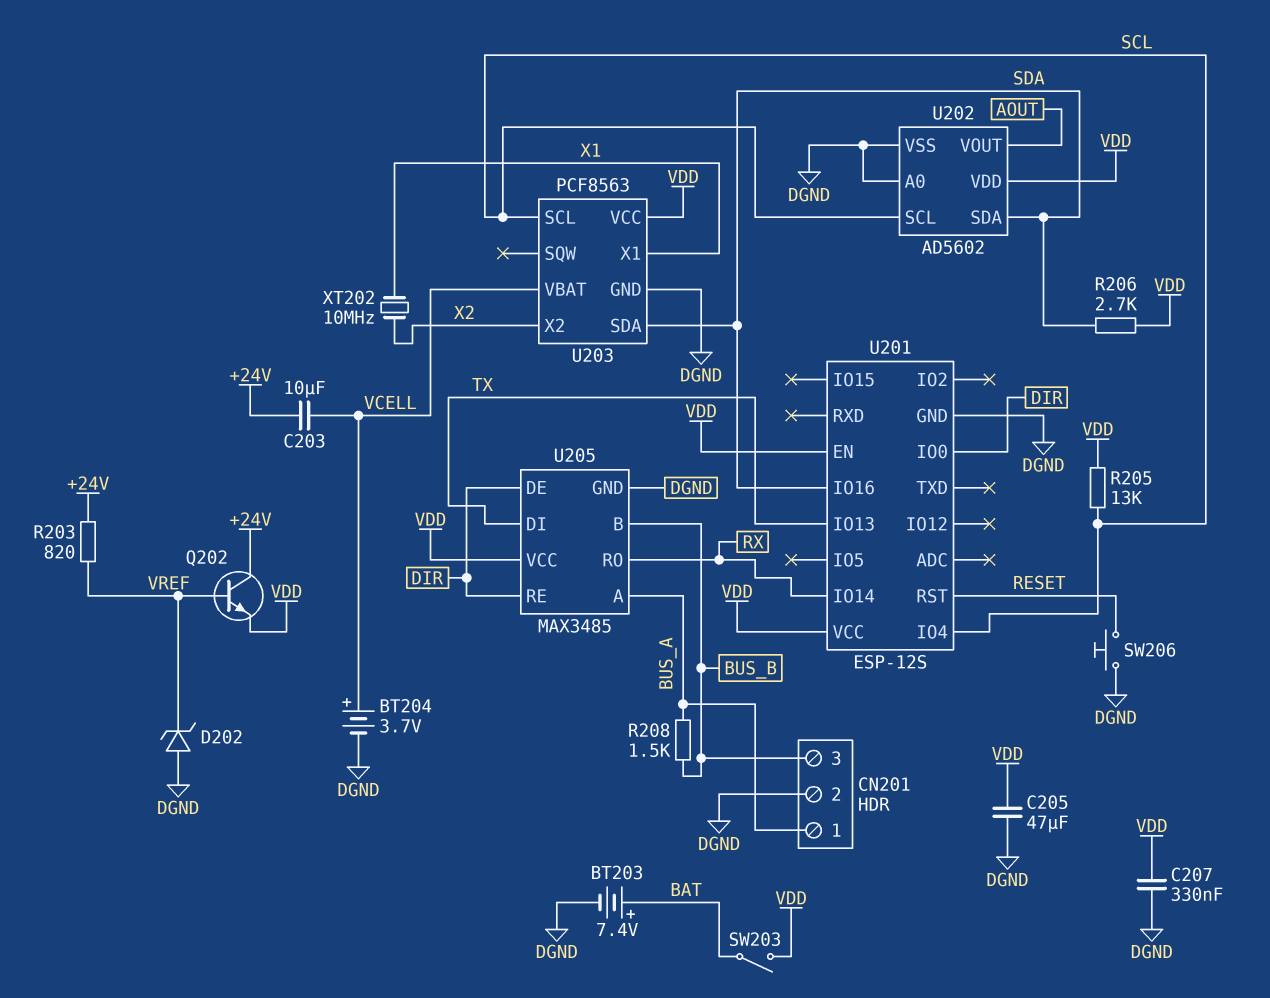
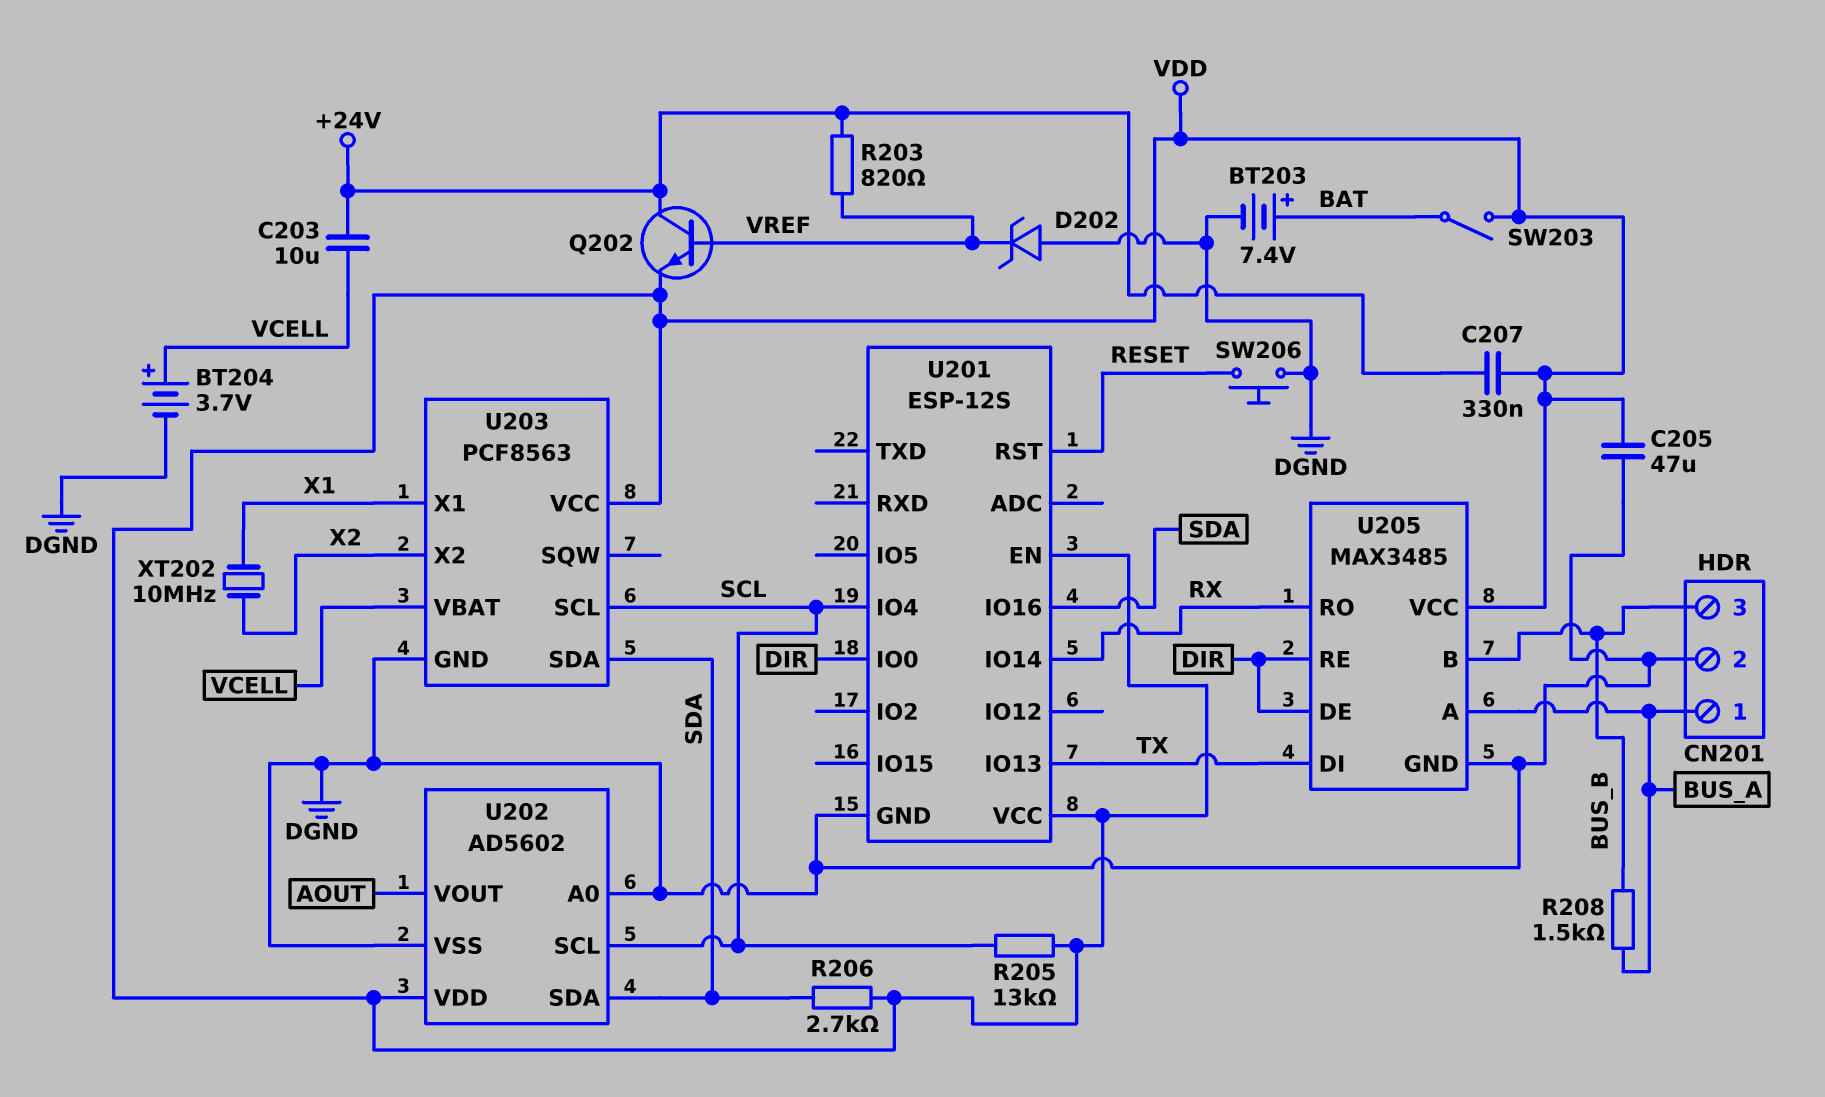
C207: 330nF (DGND, VDD) -> 330nF (+24V, VDD)

